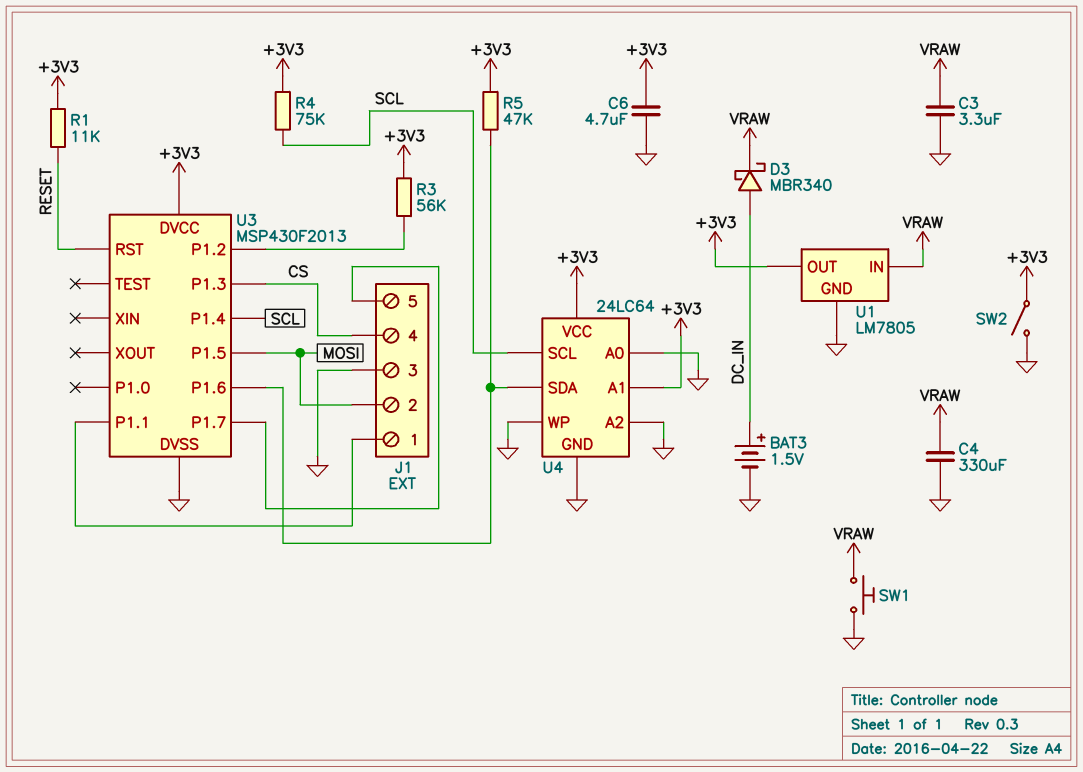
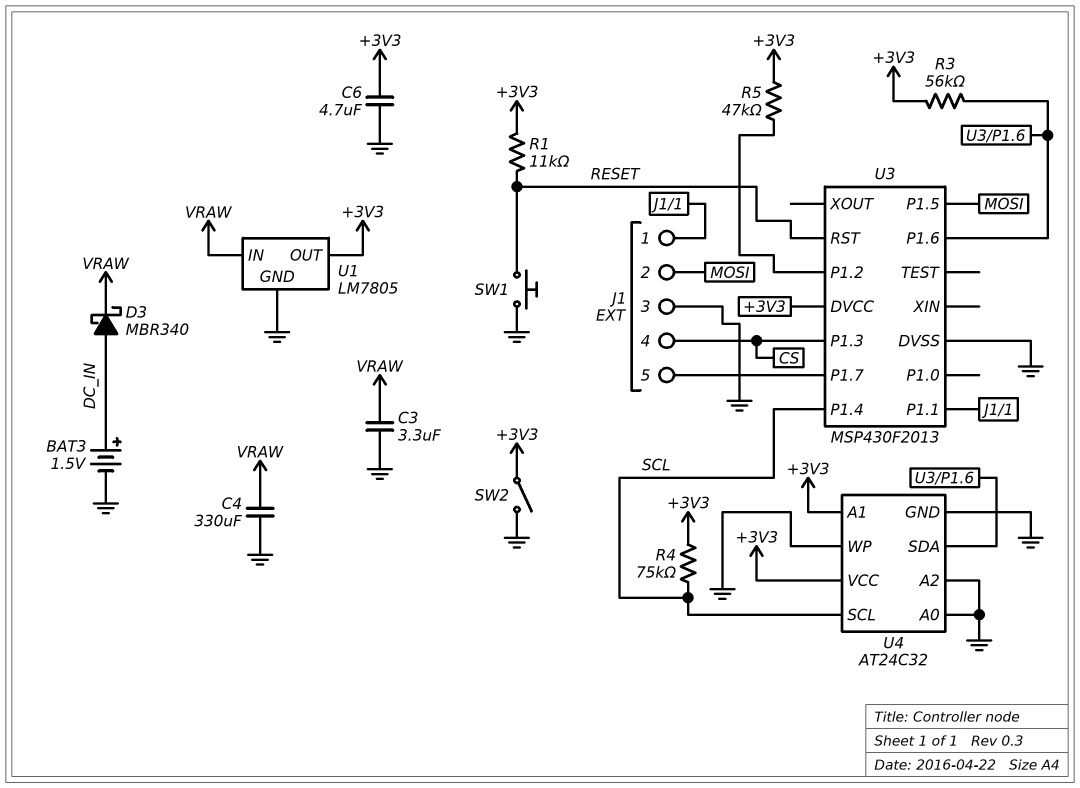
R3: 56k (+3V3, U3/P1.2) -> 56k (+3V3, U3/P1.6)
R5: 47k (+3V3, U3/P1.6) -> 47k (+3V3, U3/P1.2)
SW1: button (GND, VRAW) -> button (GND, RESET)
U4: 24LC64 -> AT24C32

